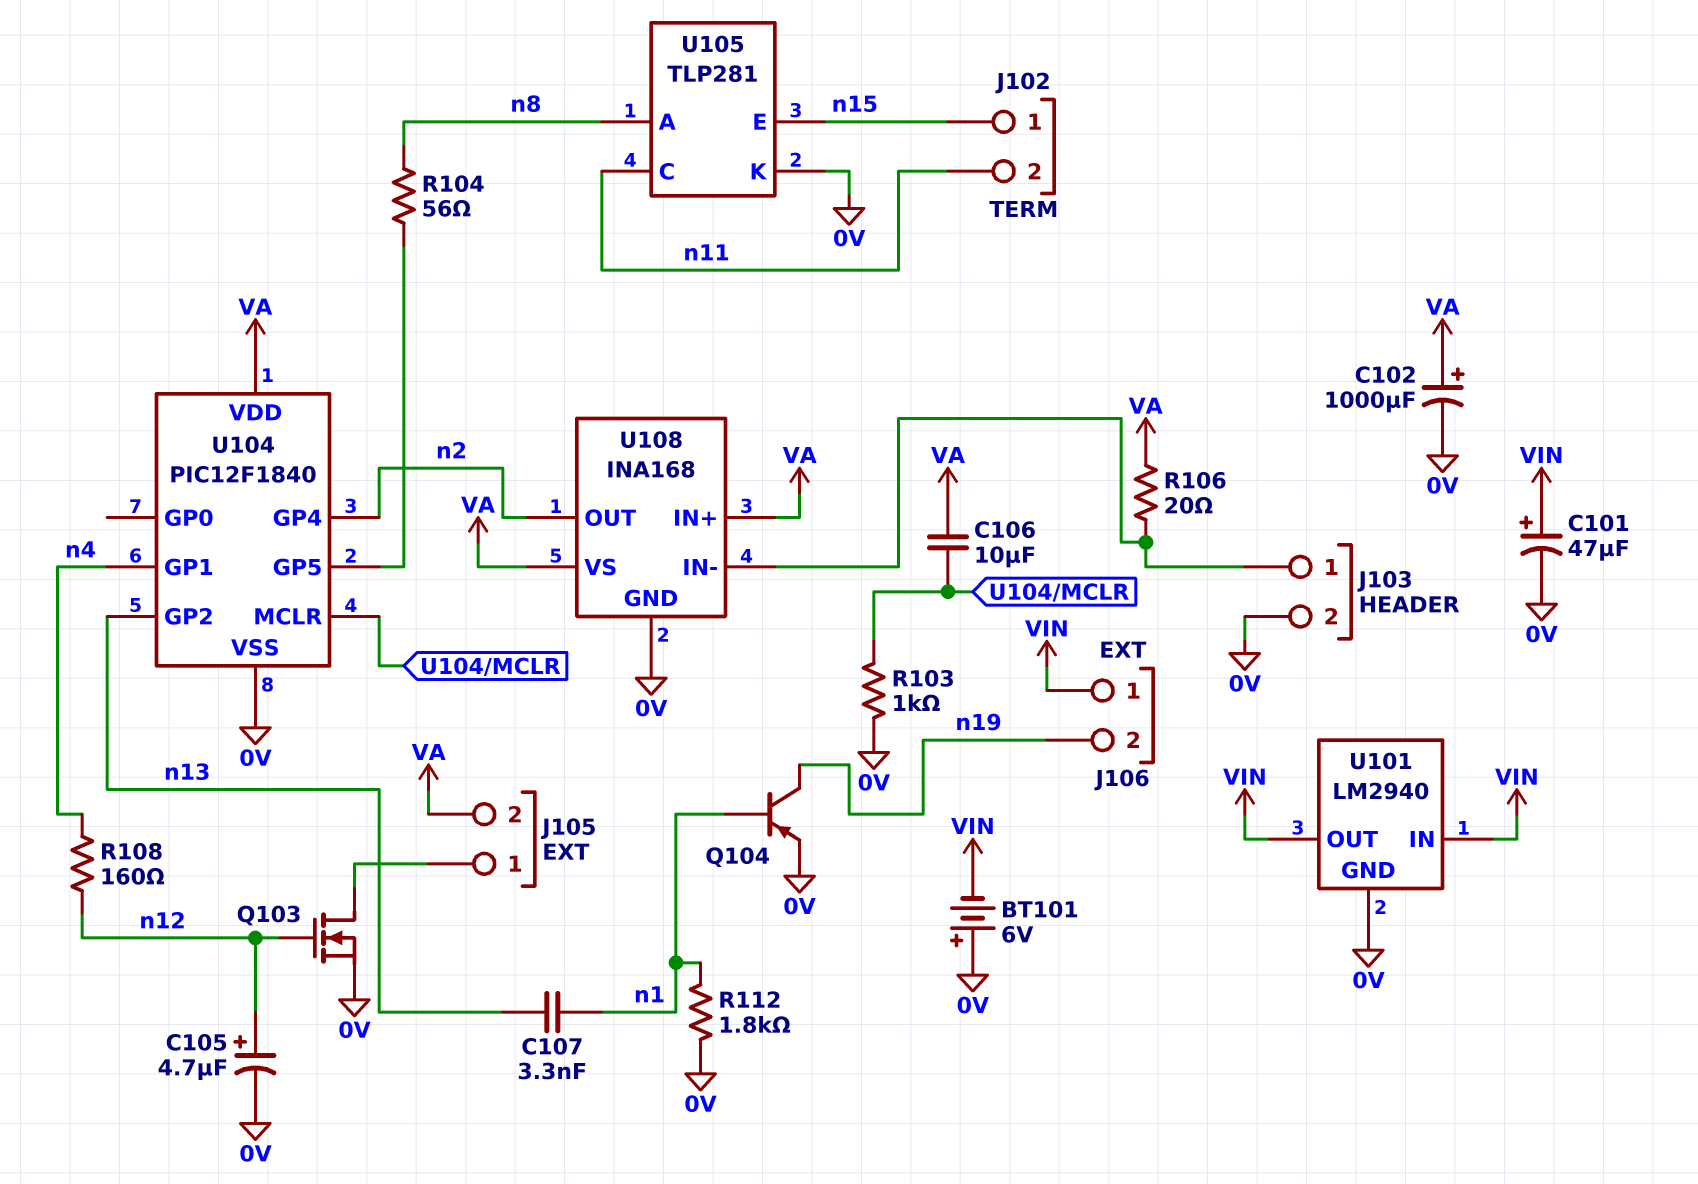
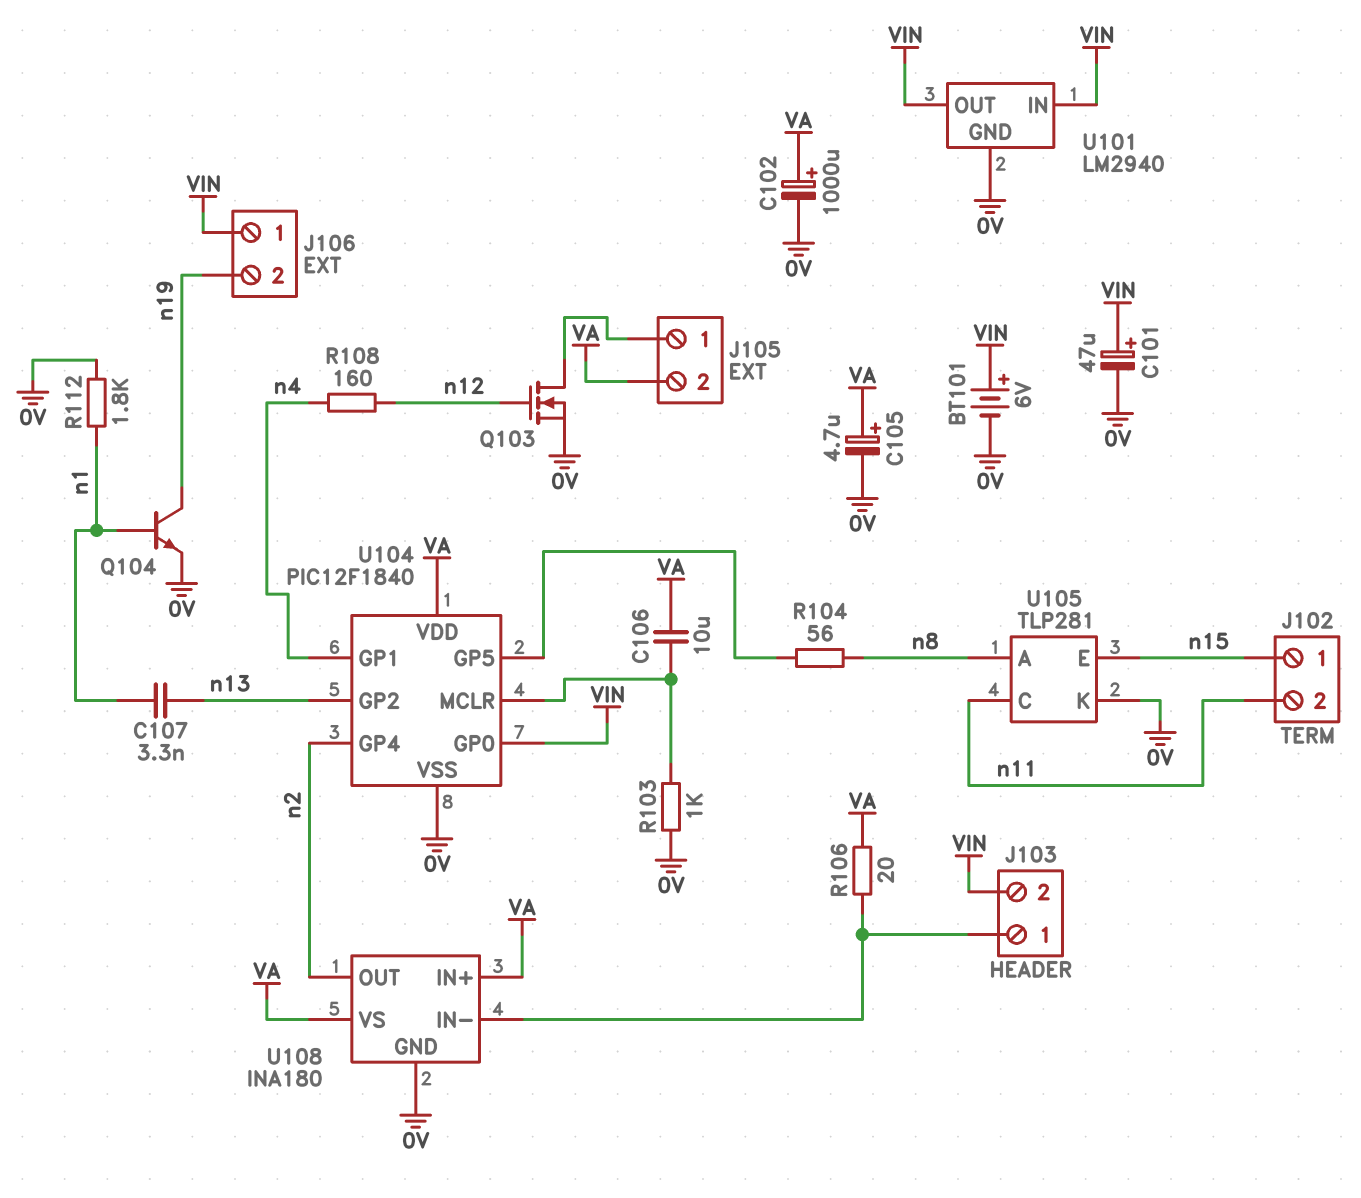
BT101: 6V (plus 0V, minus VIN) -> 6V (plus VIN, minus 0V)
C105: 4.7uF (plus n12, minus 0V) -> 4.7uF (plus VA, minus 0V)
J103 pin 2: 0V -> VIN
Q104: PNP (B n1, C n19, E 0V) -> NPN (B n1, C n19, E 0V)
U104 pin GP0: none -> VIN
U108: INA168 -> INA180

